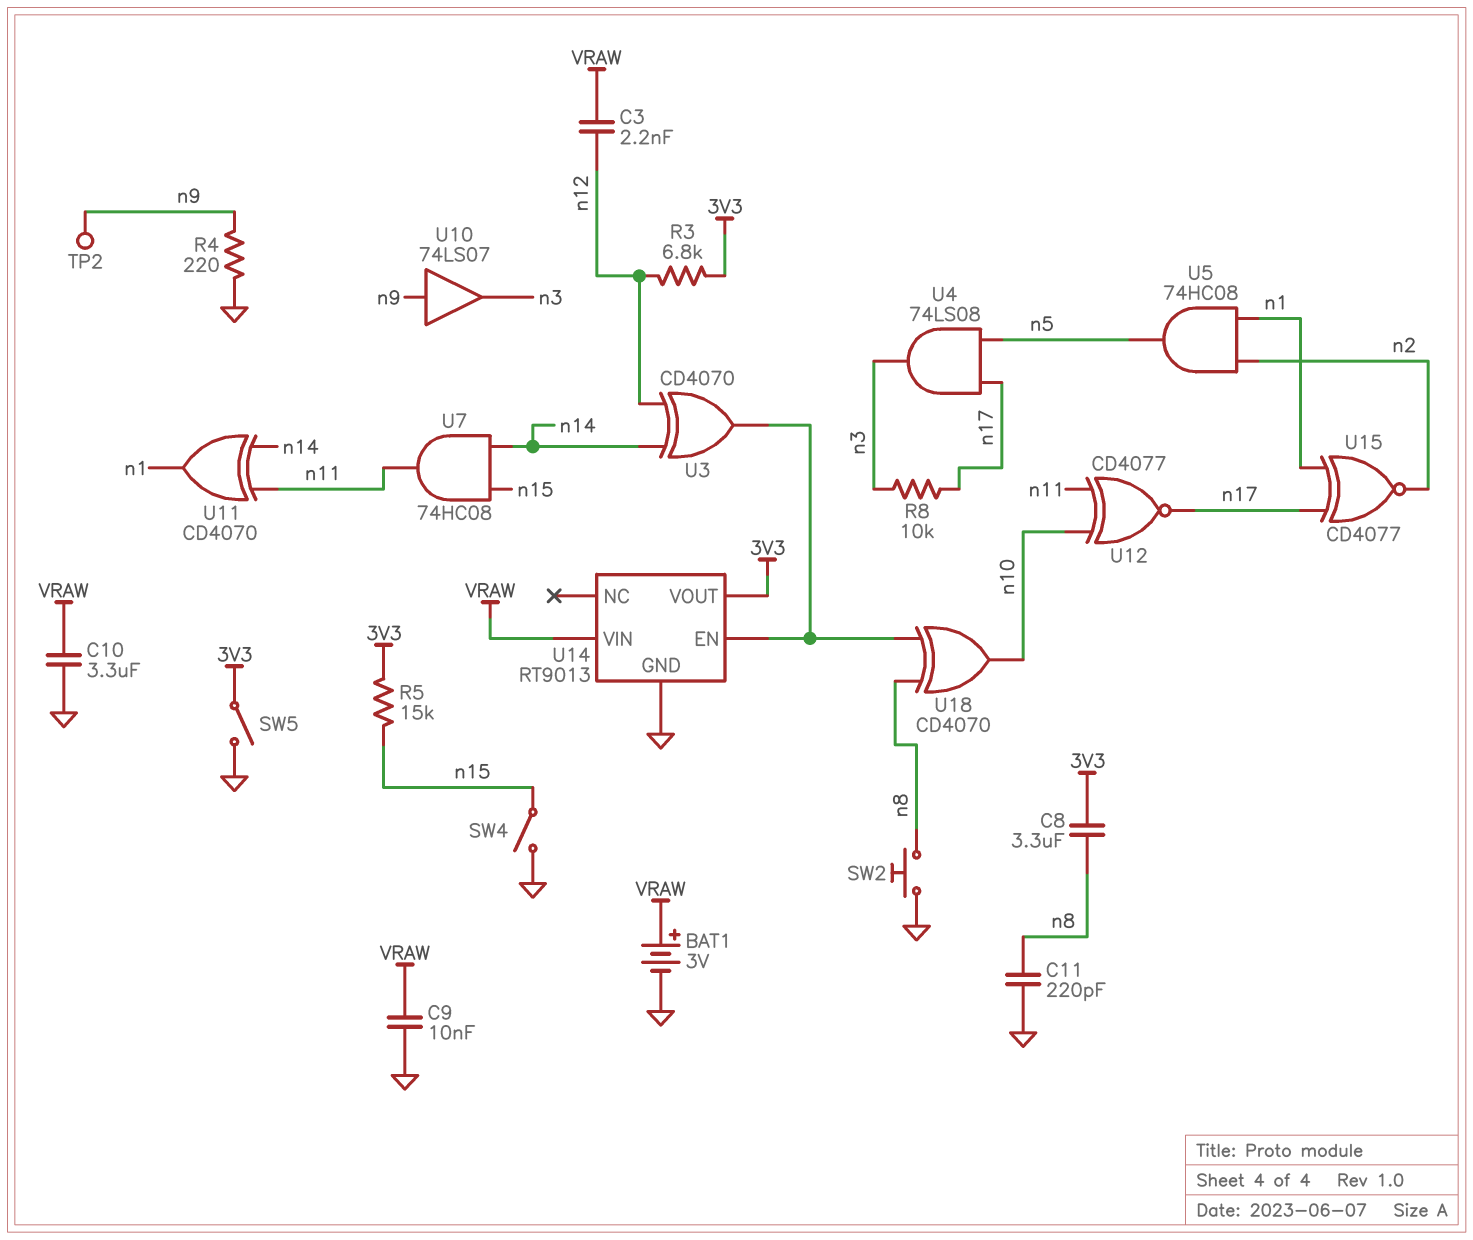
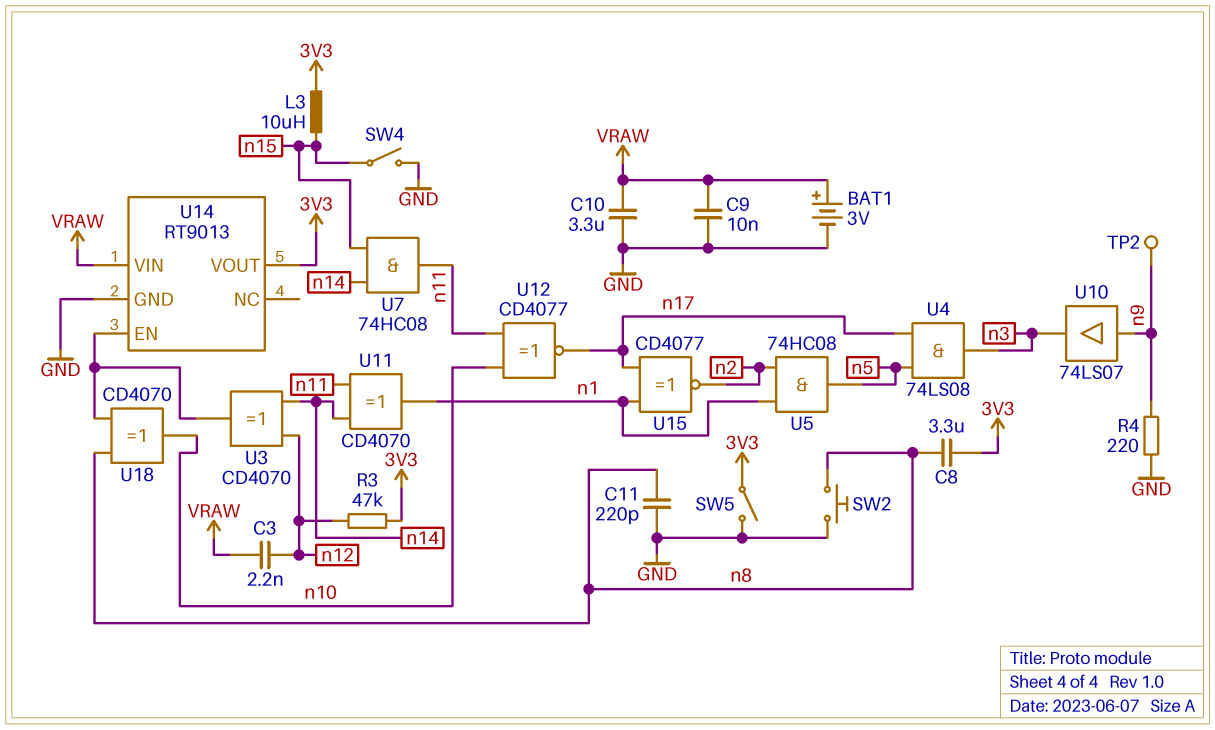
L3: none -> 10uH (3V3, n15)
R3: 6.8k (3V3, n12) -> 47k (3V3, n12)
R5: 15k (3V3, n15) -> none
R8: 10k (n3, n17) -> none

